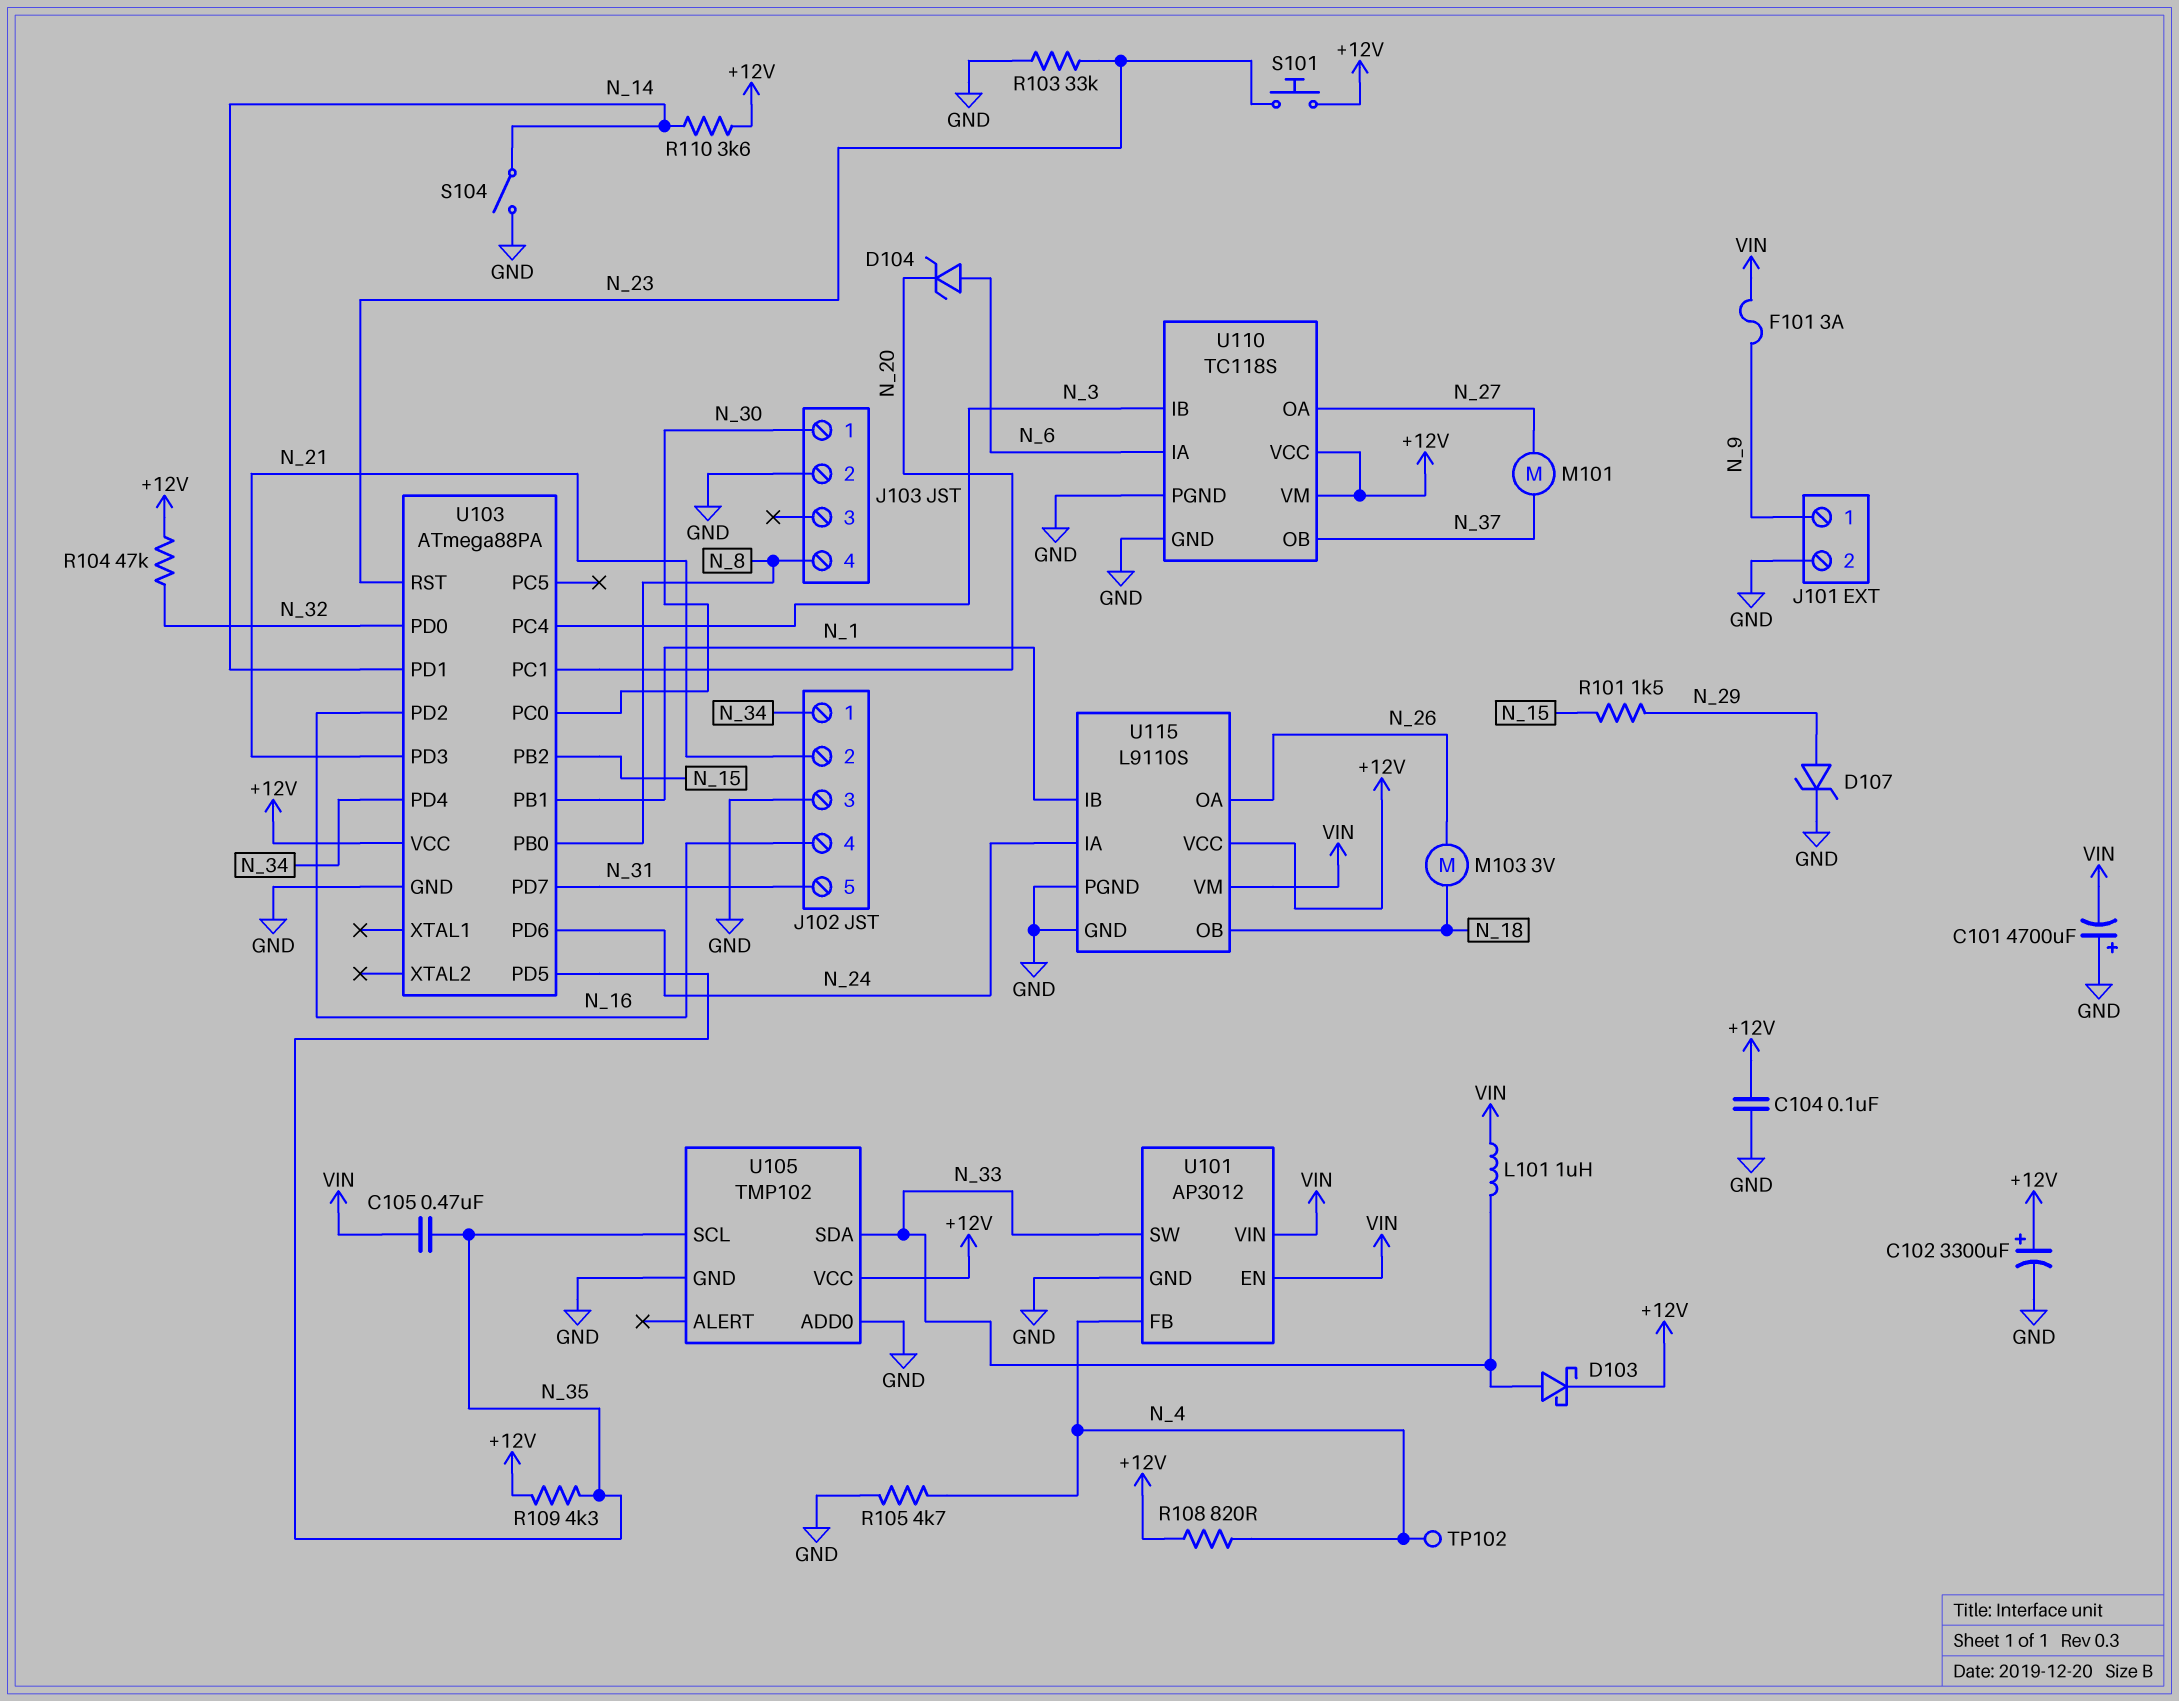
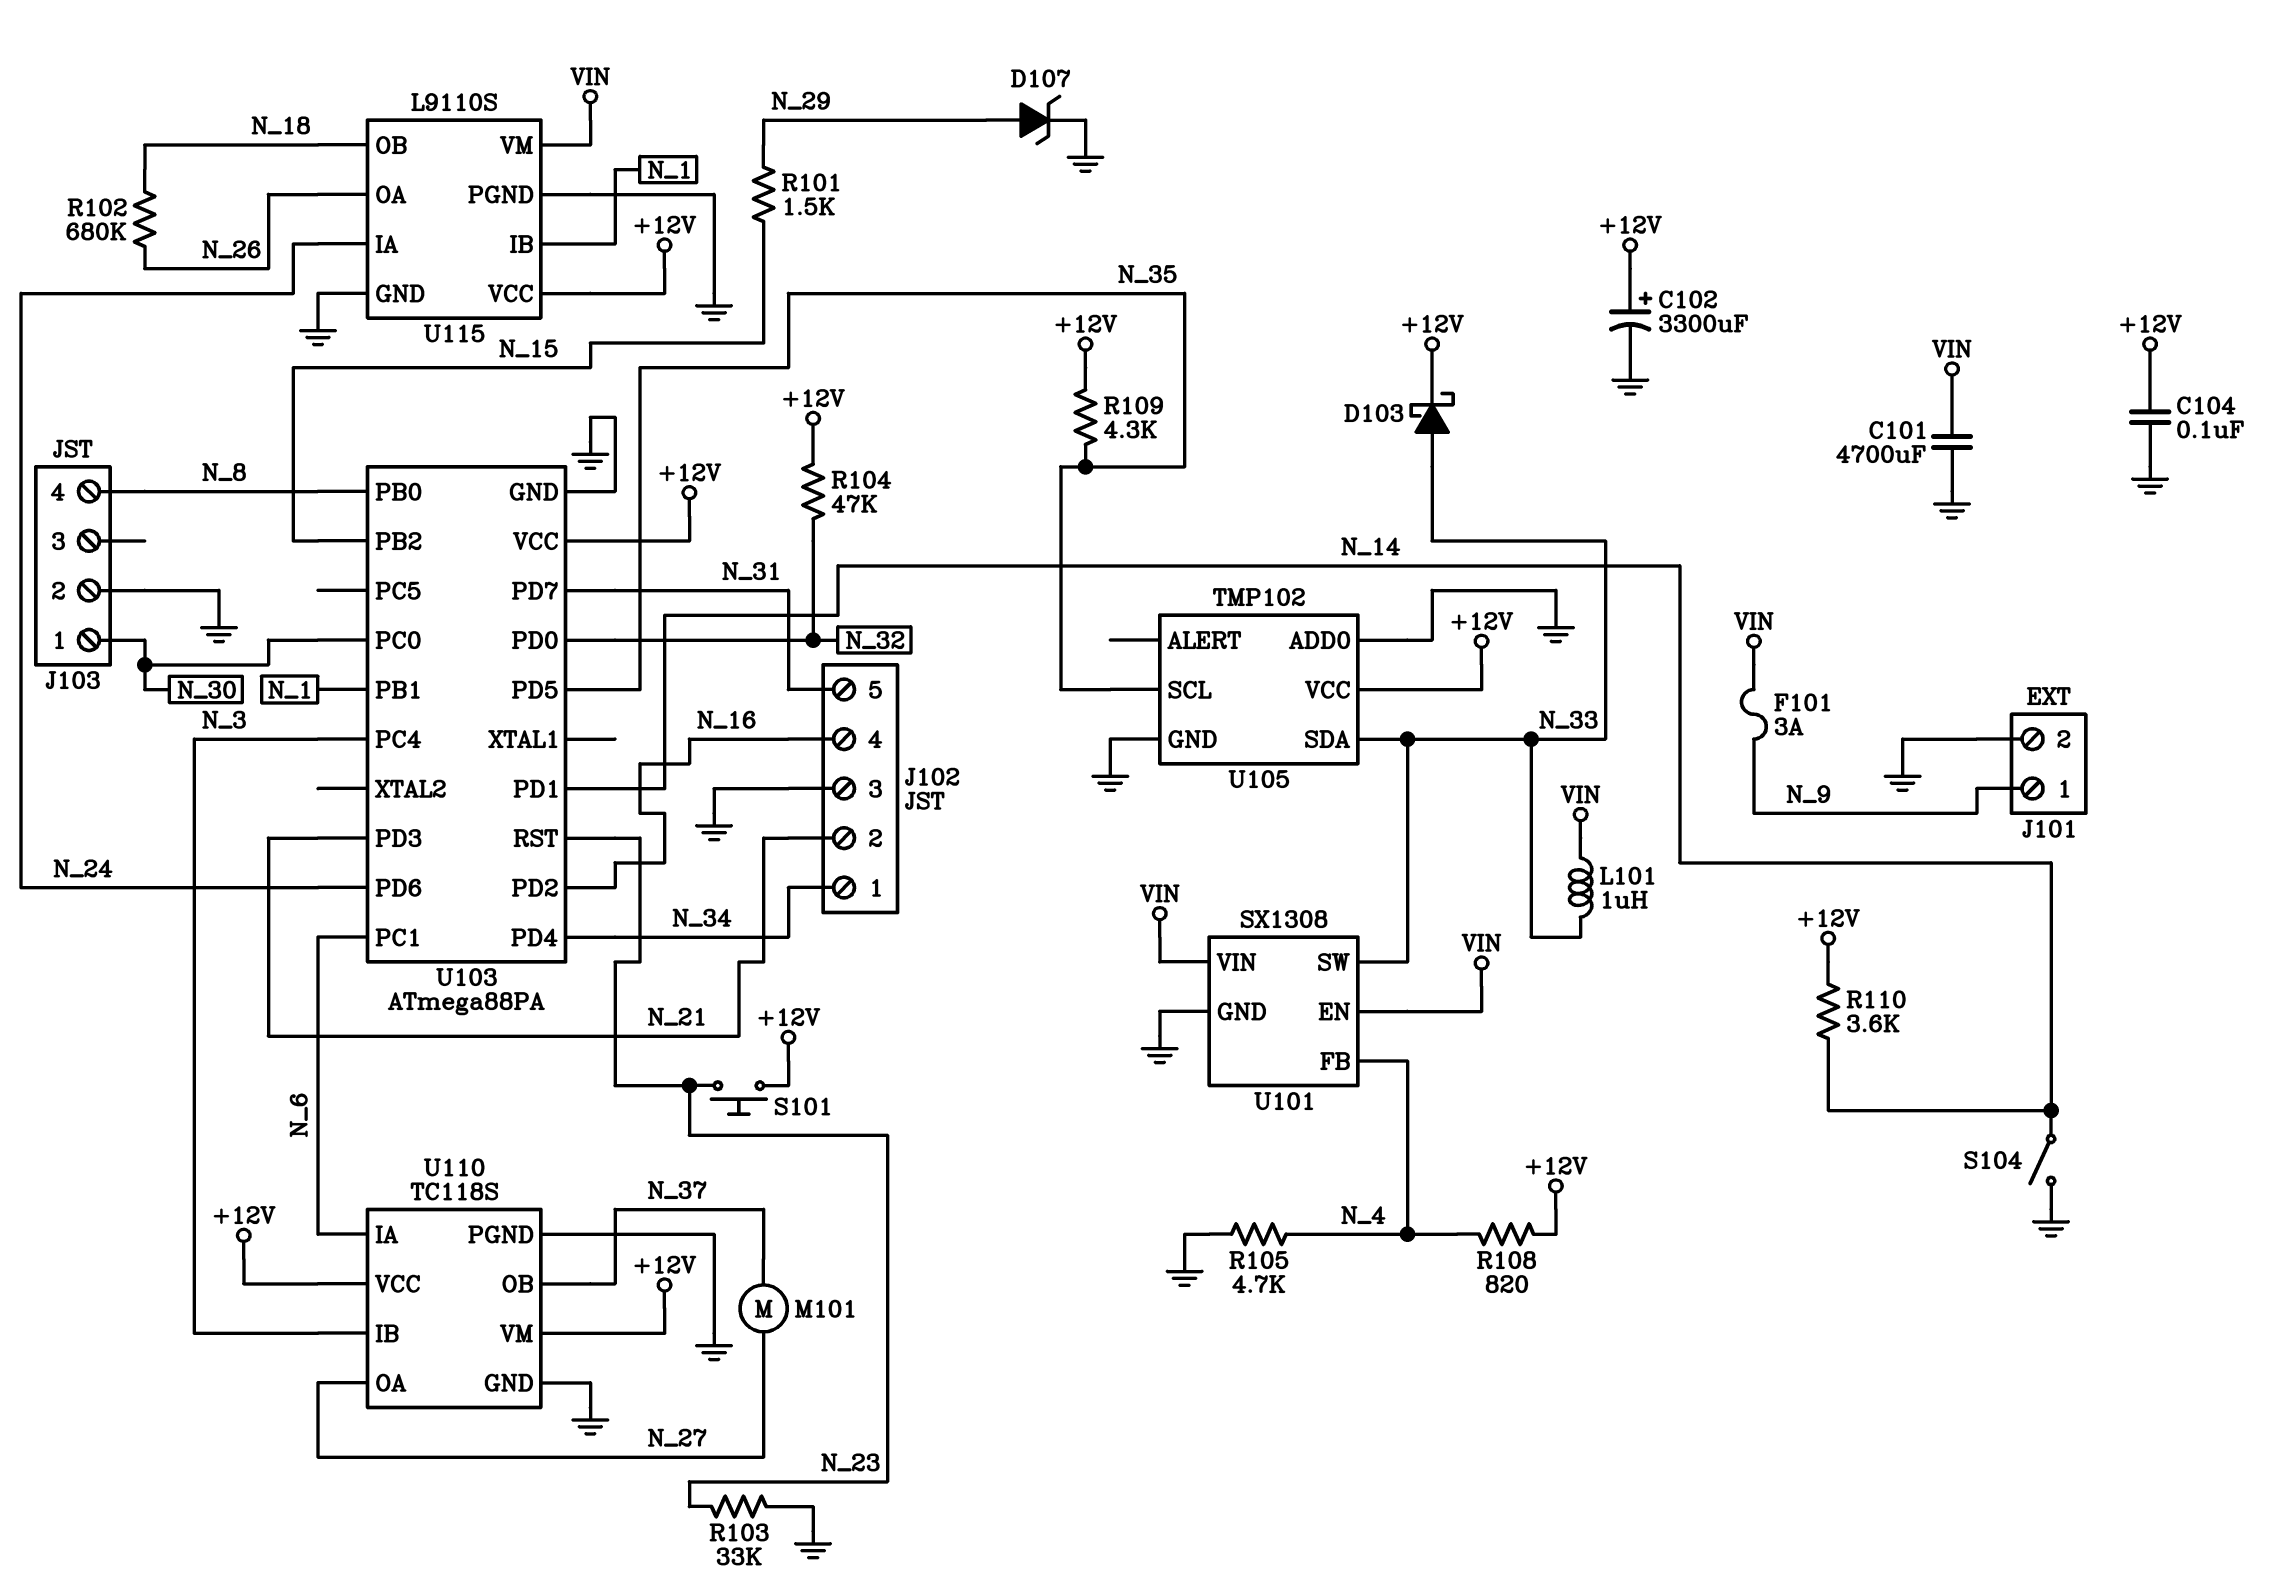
C101: 4700uF (plus GND, minus VIN) -> 4700uF (GND, VIN)
C105: 470nF (N_35, VIN) -> none
D104: zener (A N_6, K N_20) -> none
M103: motor 3V (N_18, N_26) -> none
R102: none -> 680k (N_18, N_26)
TP102: test point (N_4) -> none
U101: AP3012 -> SX1308
U103 pin PC1: N_20 -> N_6

